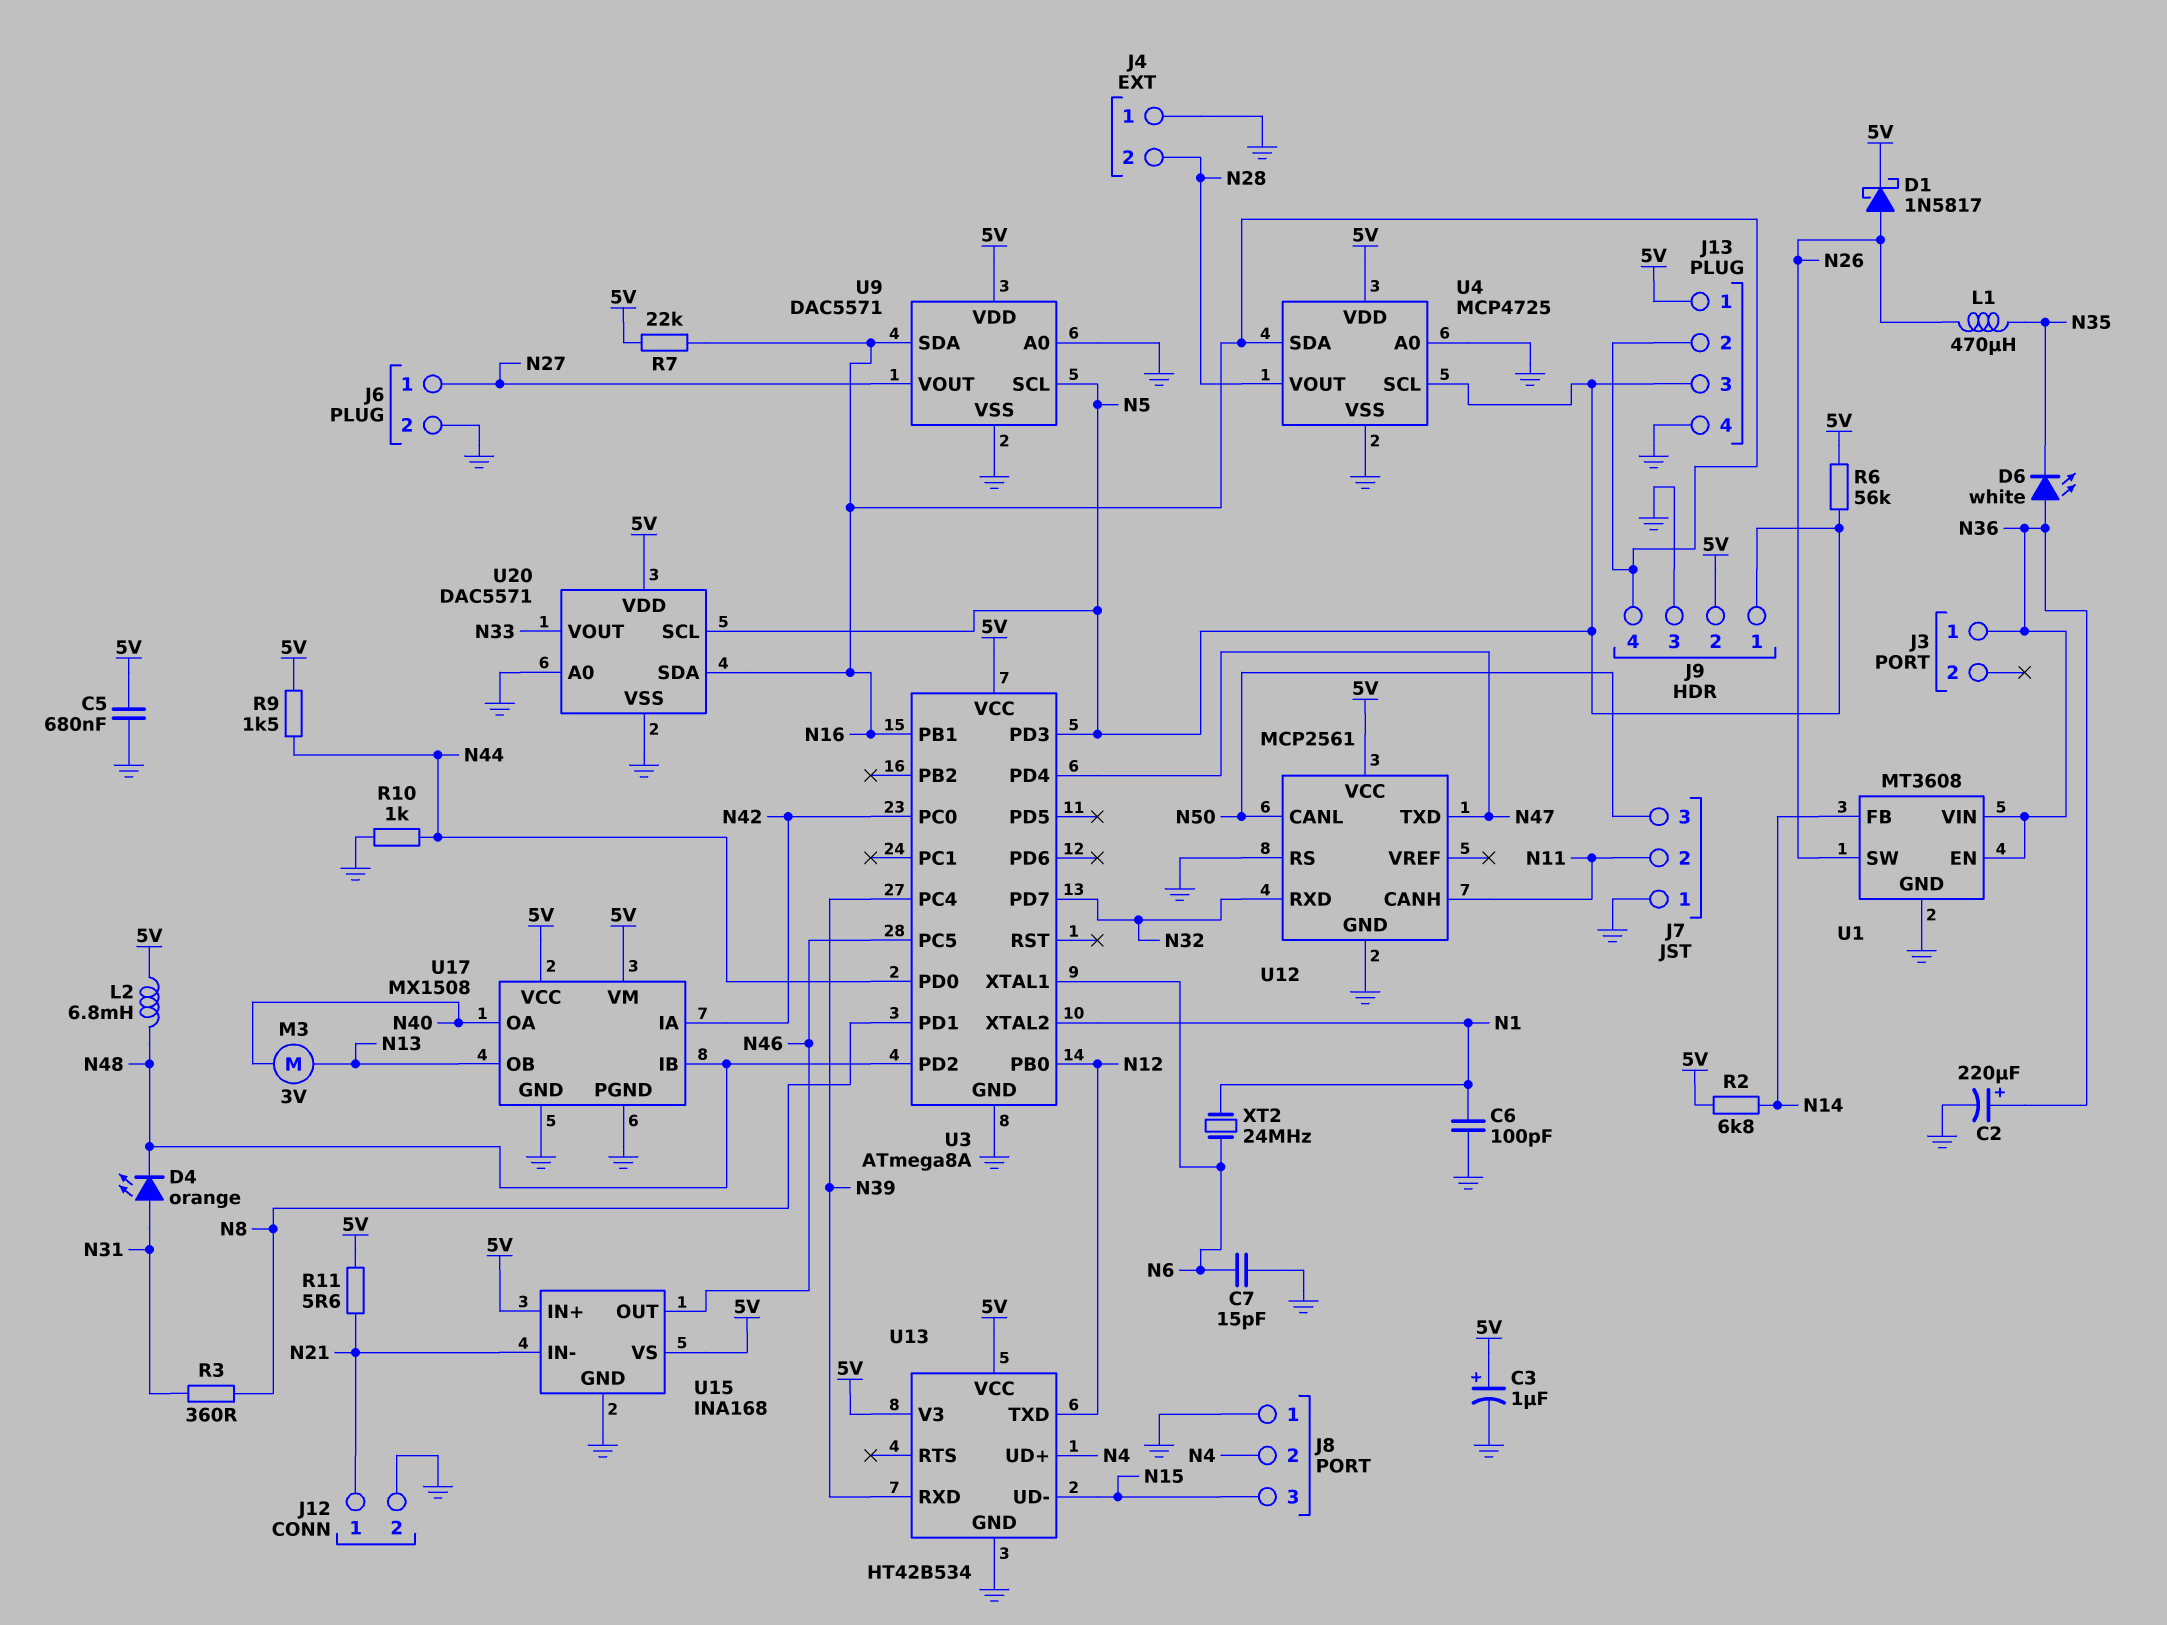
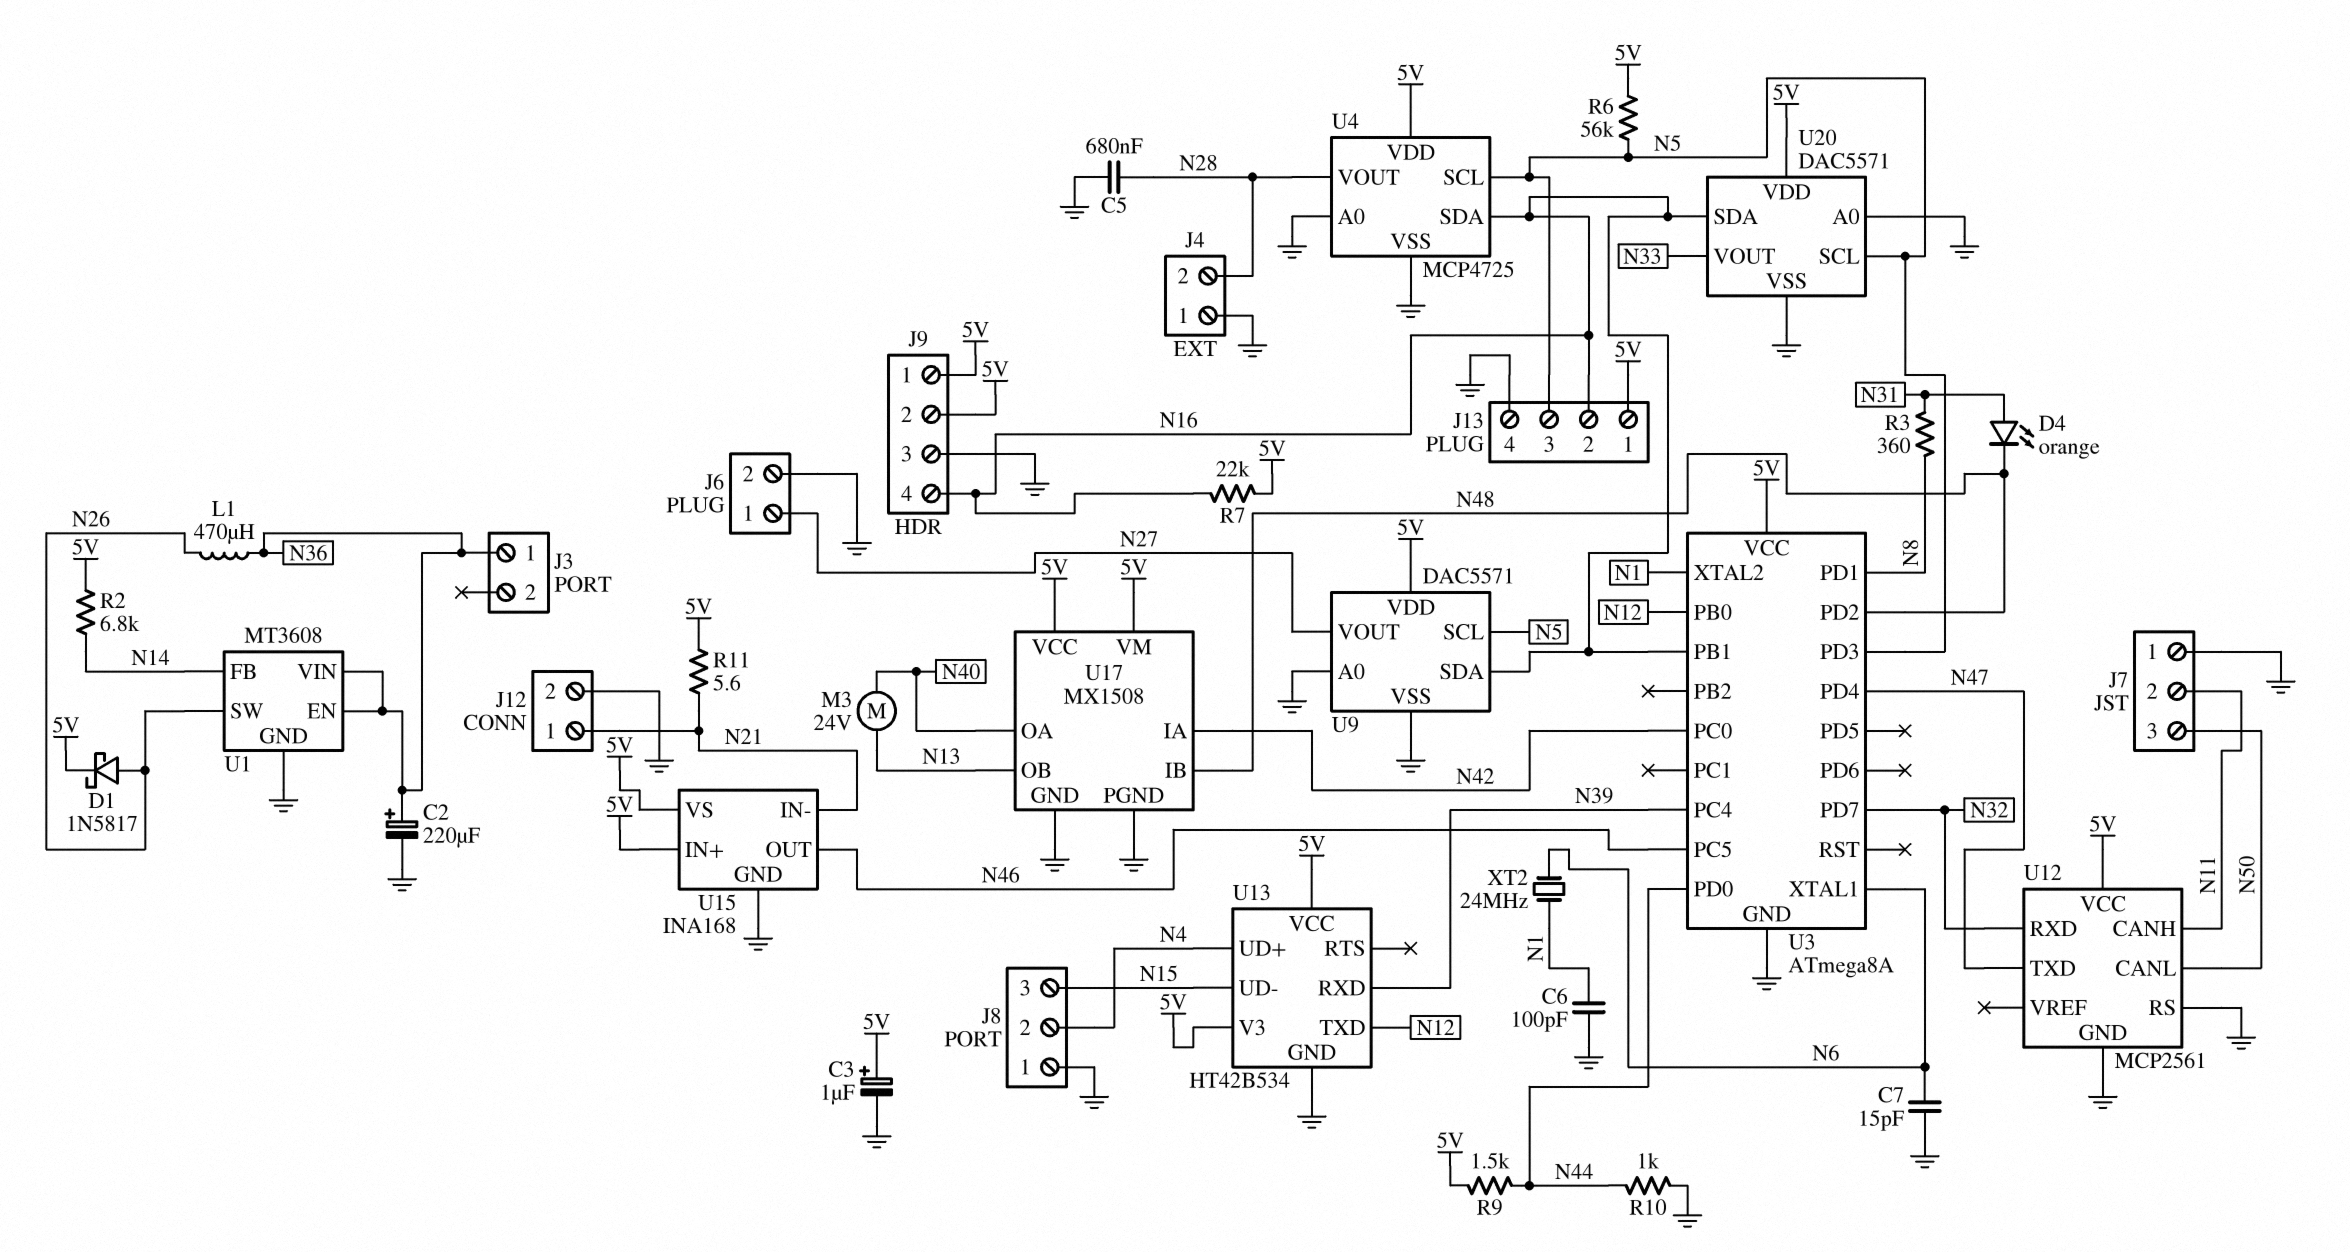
C5: 680nF (5V, GND) -> 680nF (GND, N28)
D6: LED white (A N36, K N35) -> none
J9 pin 1: N5 -> 5V
L1: 470uH (N26, N35) -> 470uH (N26, N36)
L2: 6.8mH (5V, N48) -> none
M3: motor 3V (N13, N40) -> motor 24V (N13, N40)

